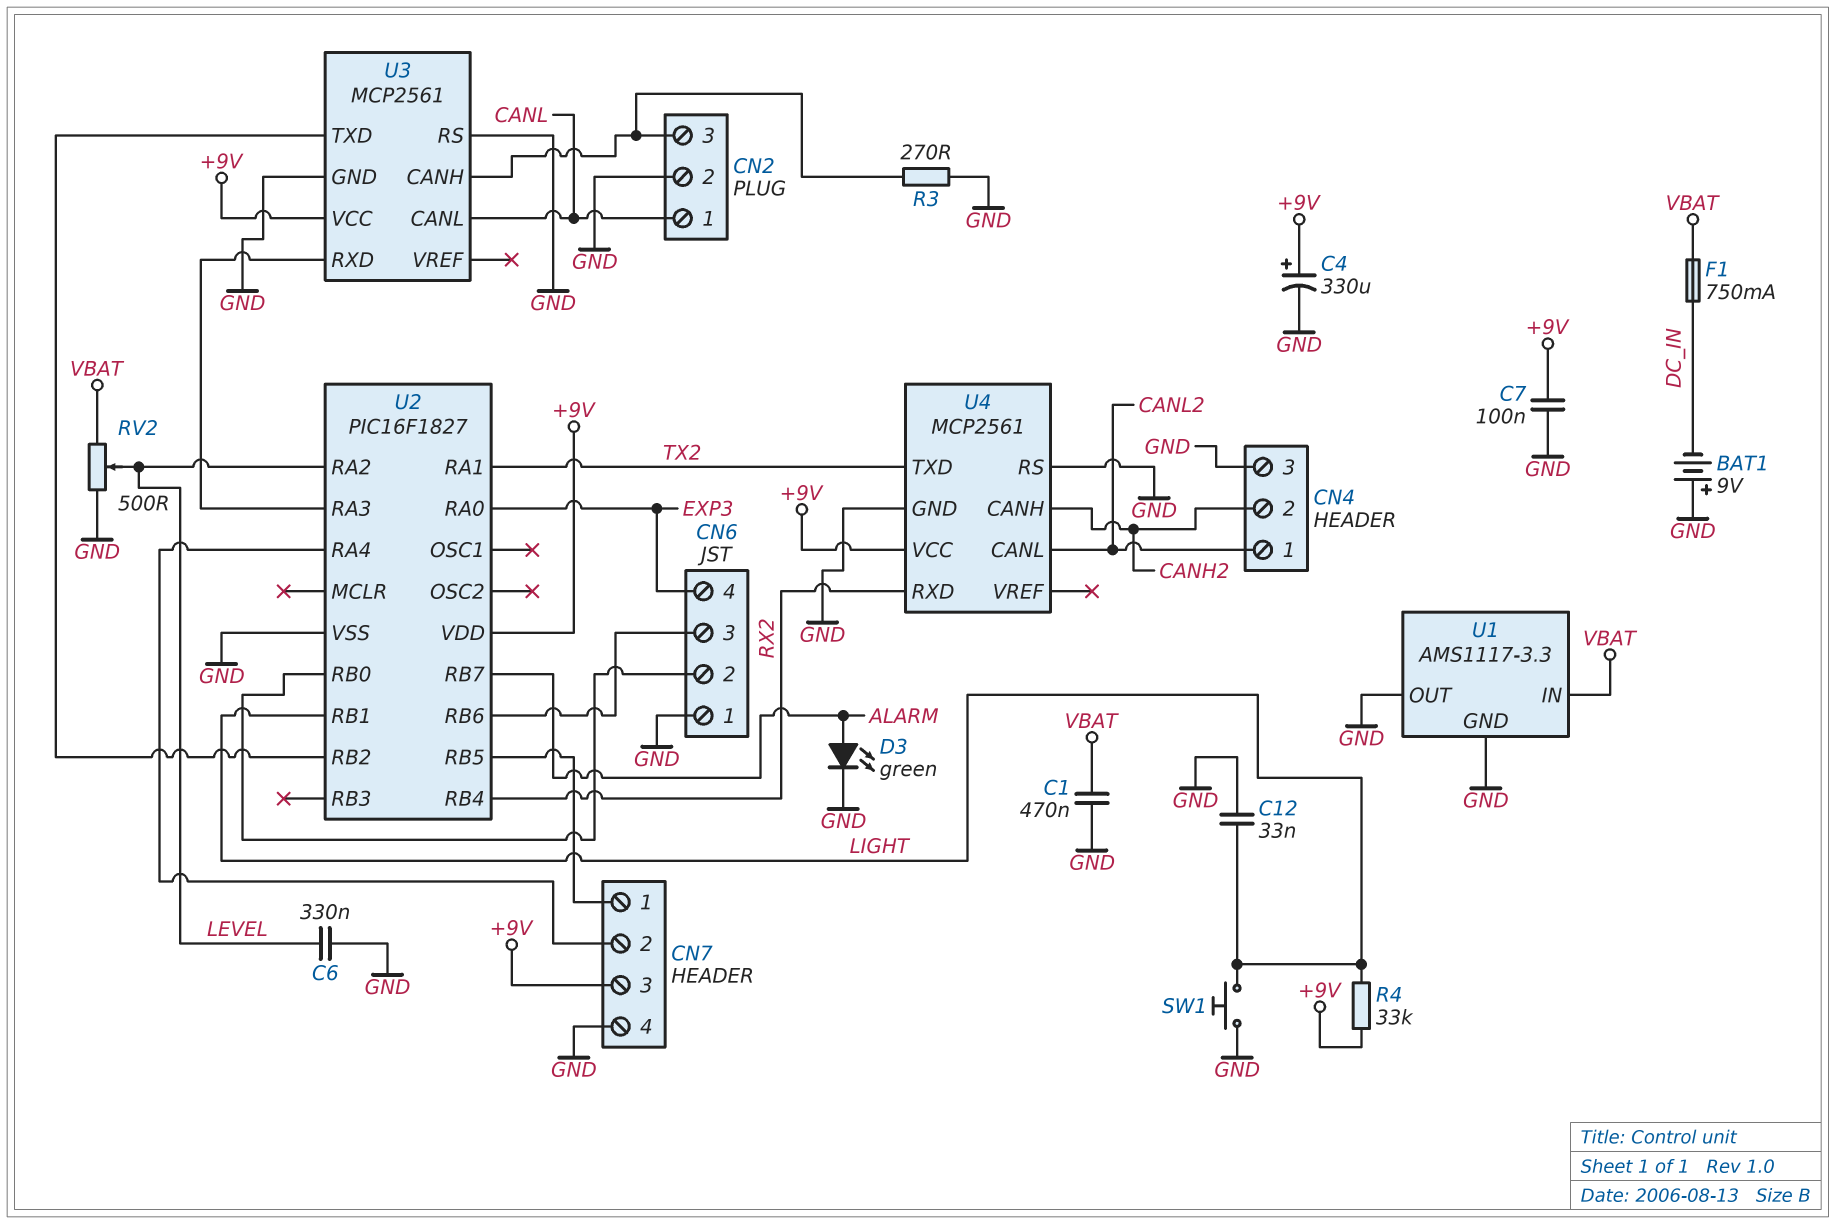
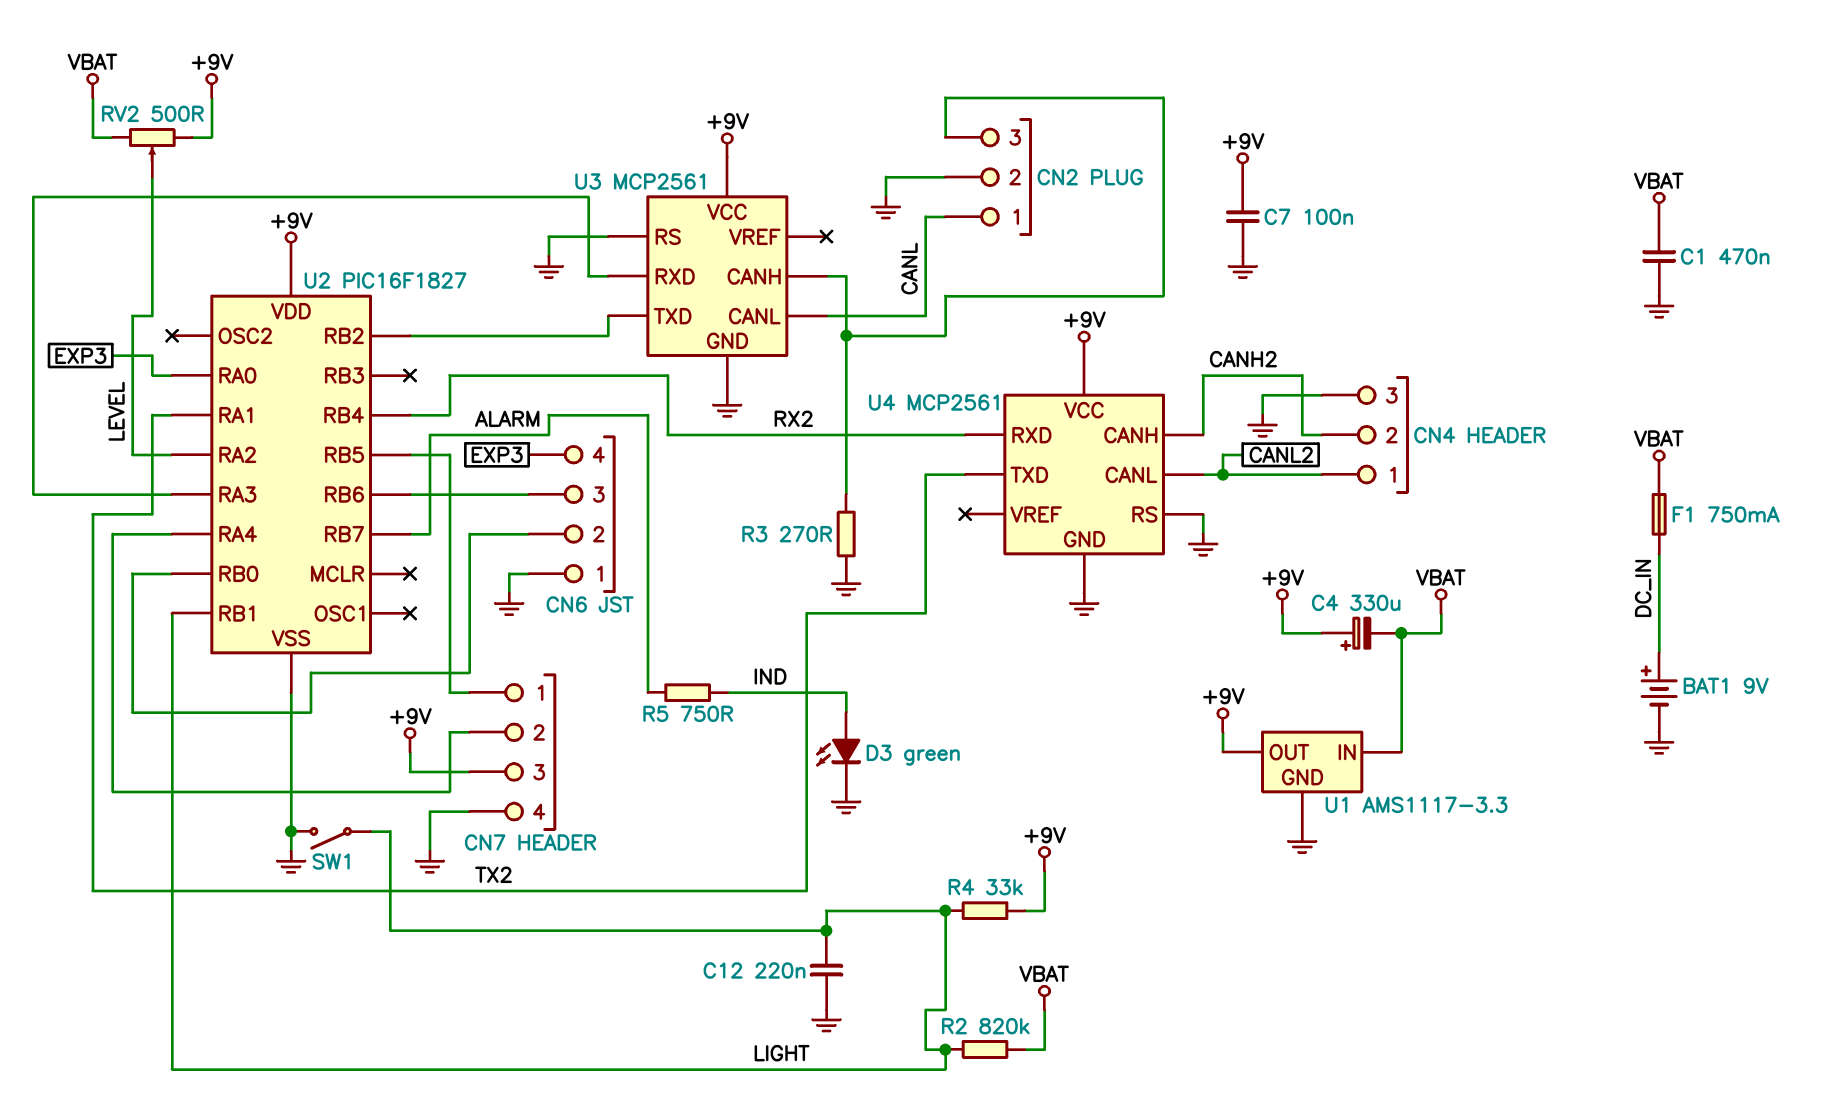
BAT1: 9V (plus GND, minus DC_IN) -> 9V (plus DC_IN, minus GND)
C4: 330uF (plus +9V, minus GND) -> 330uF (plus +9V, minus VBAT)
C6: 330nF (GND, LEVEL) -> none
C12: 33nF (GND, LIGHT) -> 220nF (GND, LIGHT)
D3: LED green (A ALARM, K GND) -> LED green (A IND, K GND)
R2: none -> 820k (LIGHT, VBAT)
R5: none -> 750 (ALARM, IND)
RV2: 500 (GND, VBAT, wiper LEVEL) -> 500 (+9V, VBAT, wiper LEVEL)
SW1: button (GND, LIGHT) -> switch (GND, LIGHT)
U1 pin OUT: GND -> +9V

